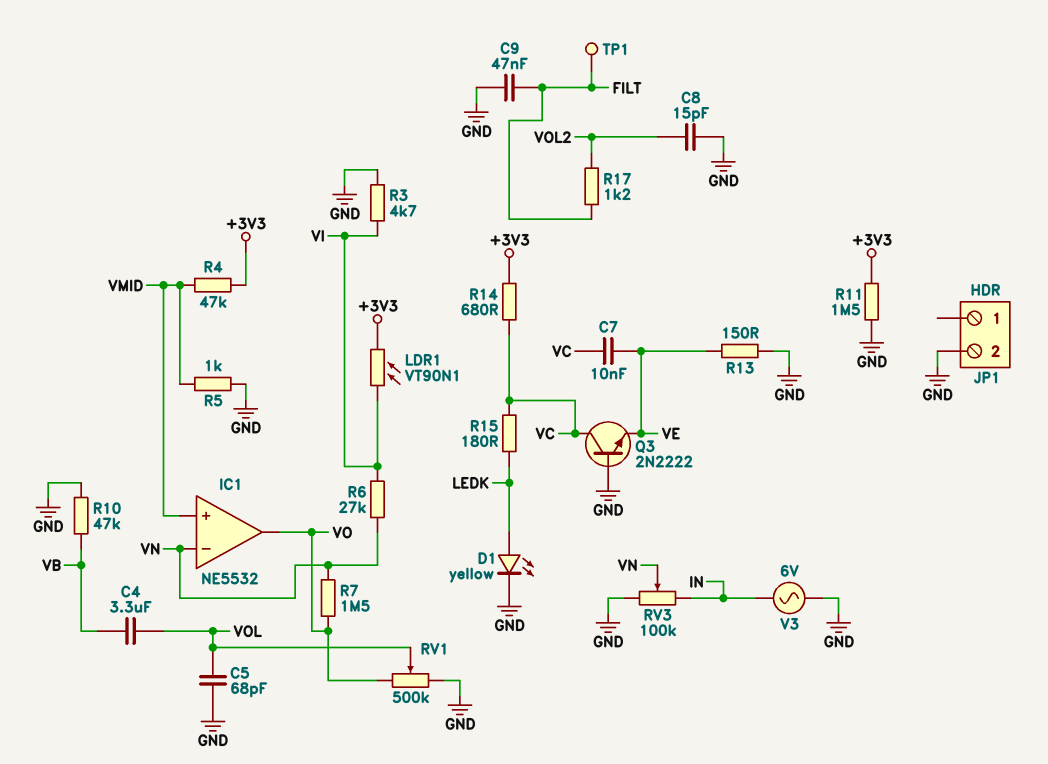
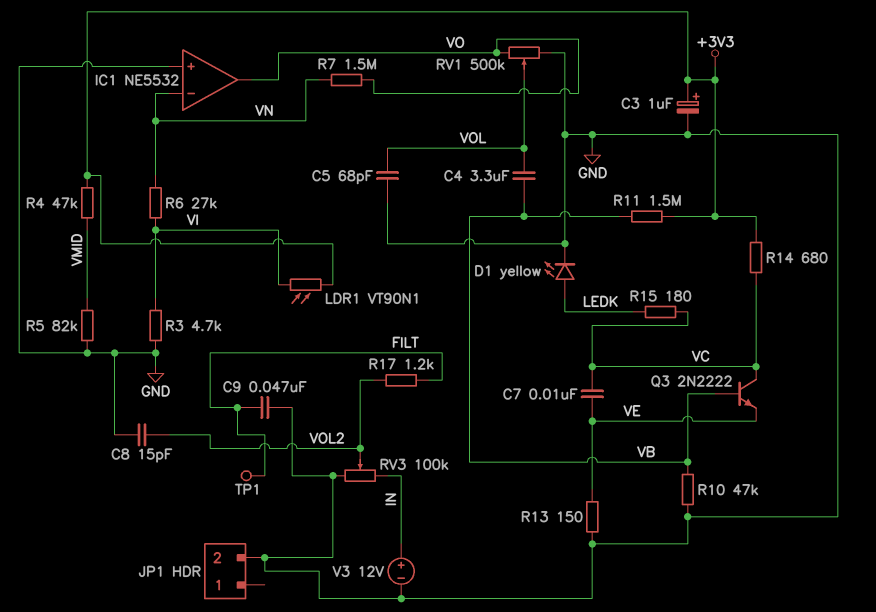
C3: none -> 1uF (plus +3V3, minus GND)
IC1 pin in+: VMID -> GND
Q3: NPN 2N2222 (B GND, C VC, E VE) -> NPN 2N2222 (B VB, C VC, E VE)
R5: 1k (GND, VMID) -> 82k (GND, VMID)
R11: 1.5M (+3V3, GND) -> 1.5M (+3V3, VB)
RV3: 100k (GND, IN, wiper VN) -> 100k (GND, IN, wiper VOL2)
V3: AC 6V (GND, IN) -> 12V (plus IN, minus GND)

